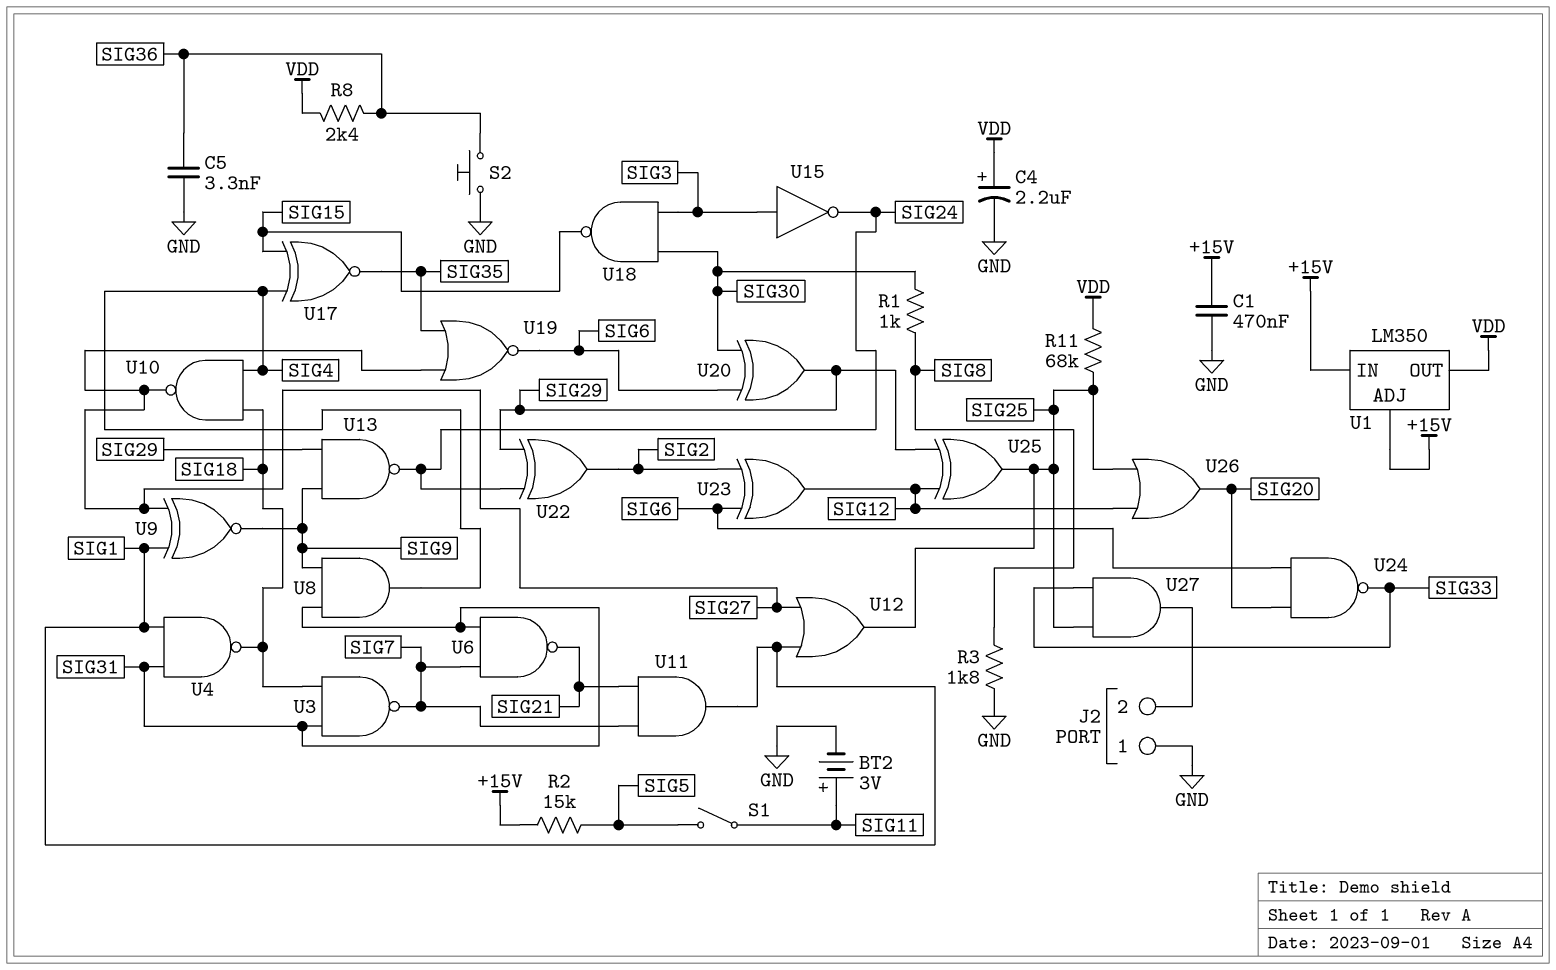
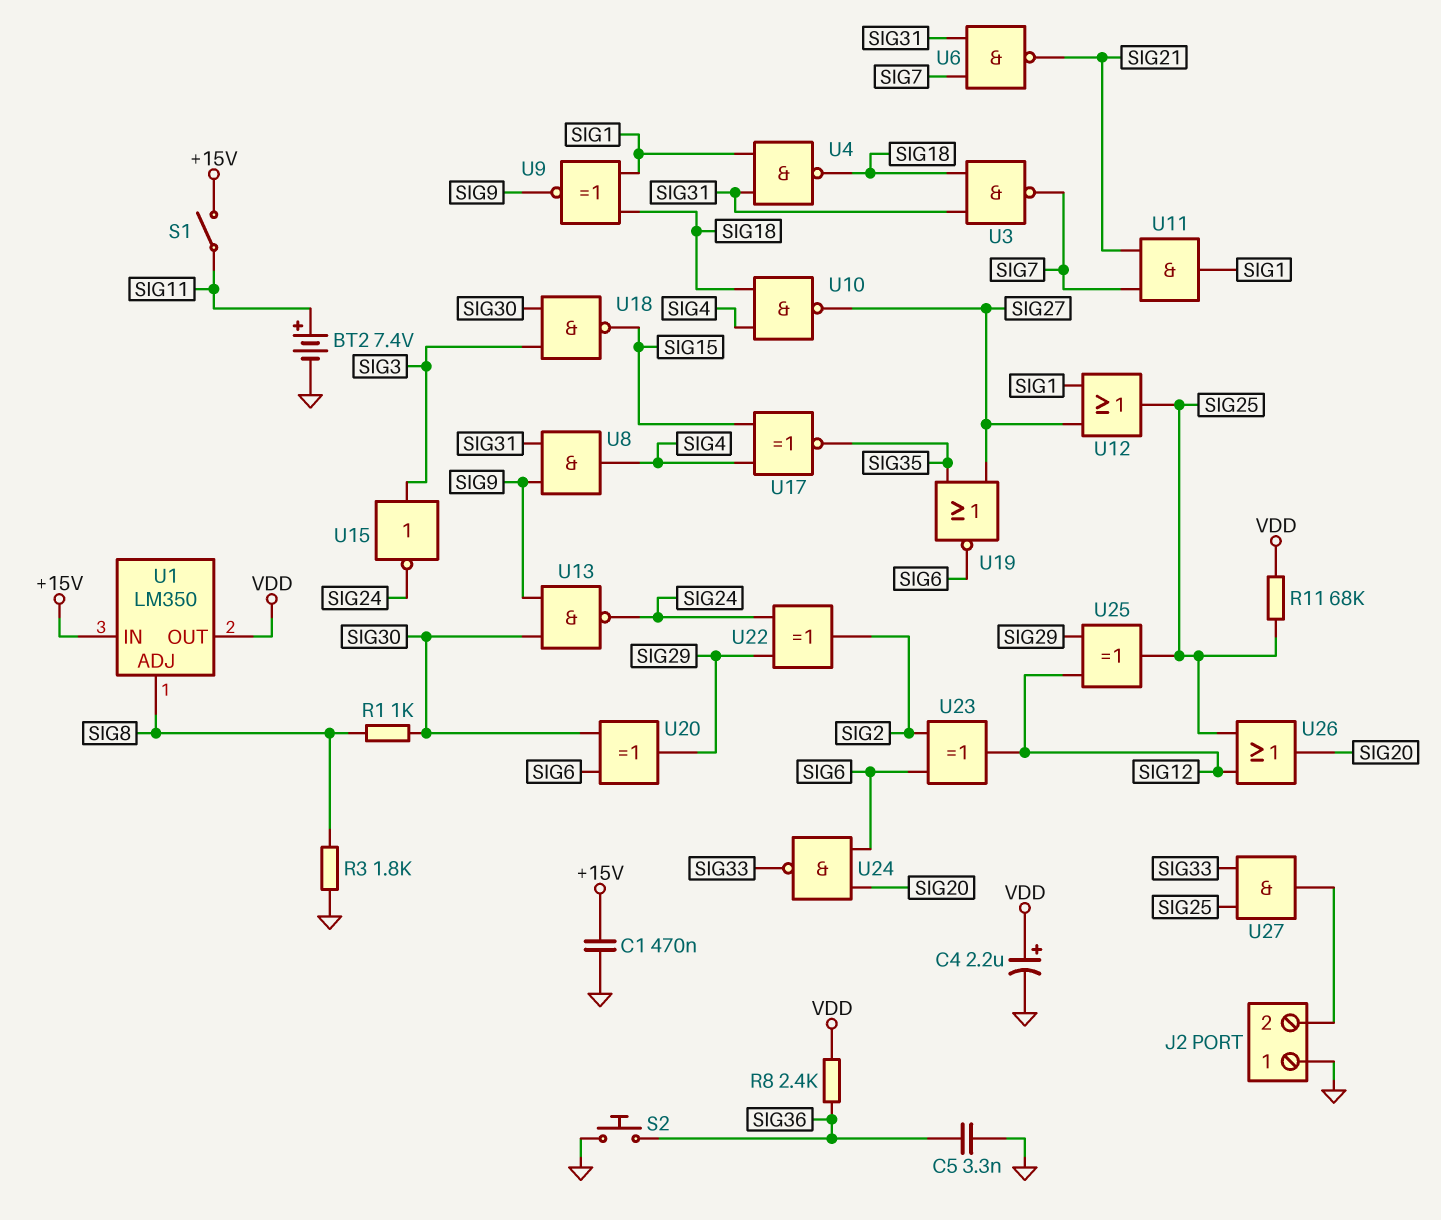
BT2: 3V (plus SIG11, minus GND) -> 7.4V (plus SIG11, minus GND)
R2: 15k (+15V, SIG5) -> none
S1: switch (SIG5, SIG11) -> switch (+15V, SIG11)
U1 pin ADJ: +15V -> SIG8
U9: XNOR (in SIG1, in SIG27, out SIG9) -> XNOR (in SIG1, in SIG18, out SIG9)
U13: NAND (in SIG9, in SIG29, out SIG24) -> NAND (in SIG9, in SIG30, out SIG24)

